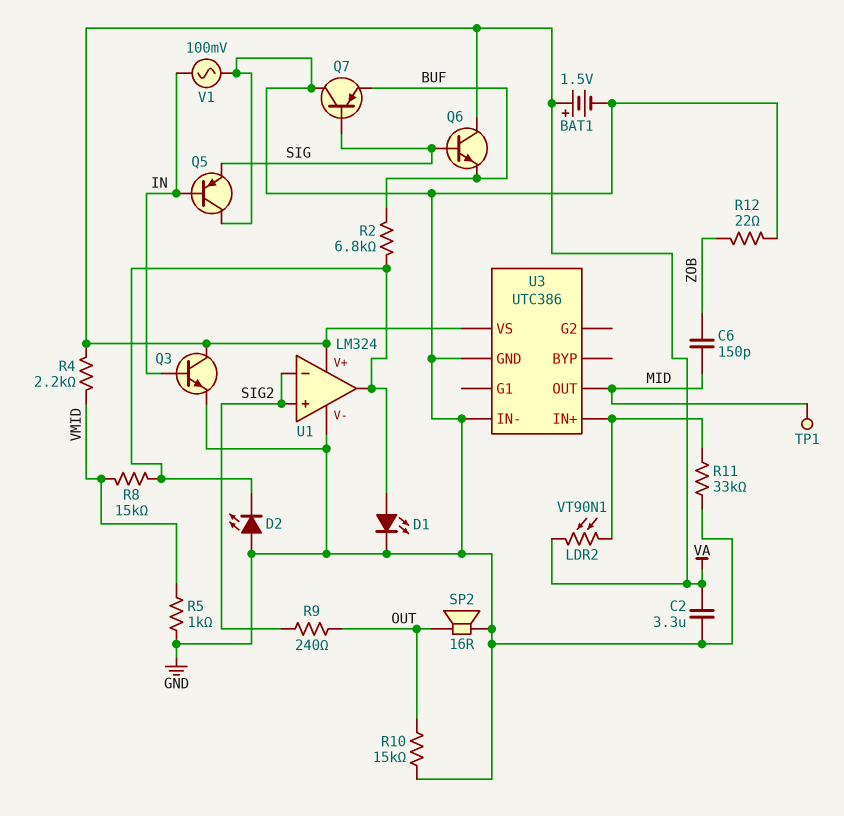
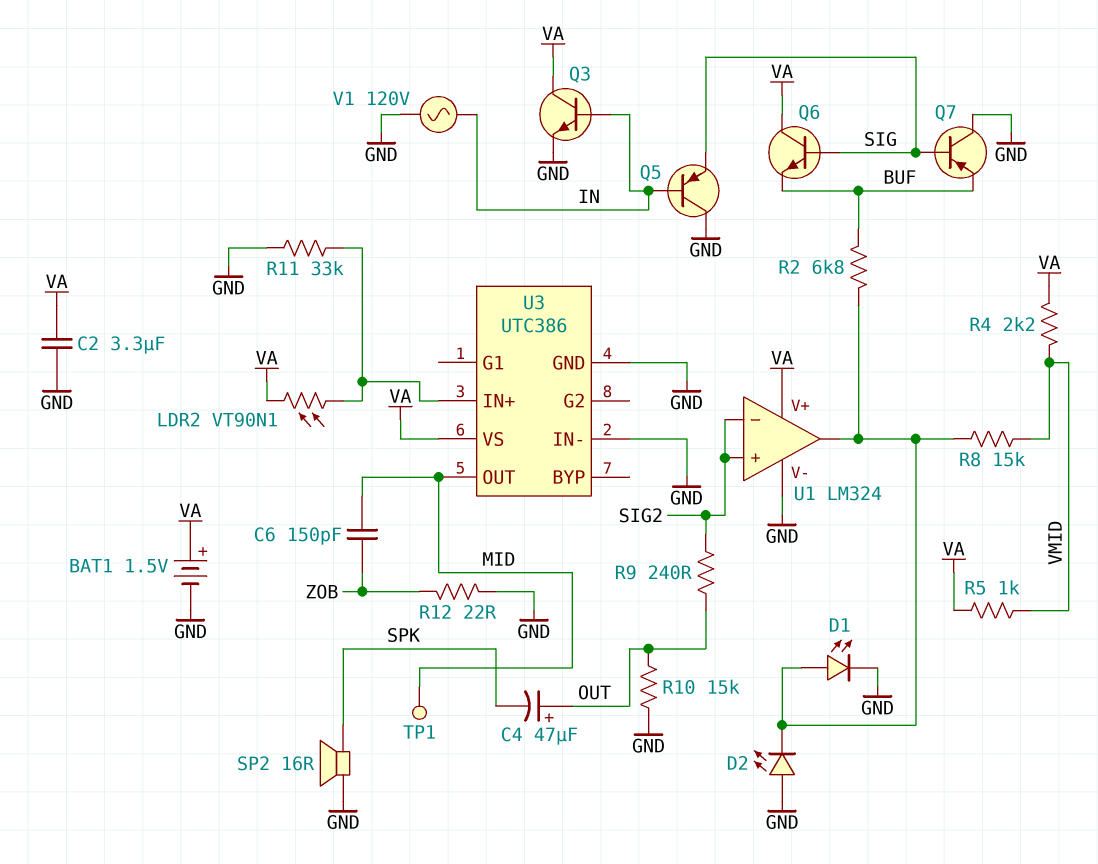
C4: none -> 47uF (plus OUT, minus SPK)
R5: 1k (GND, VMID) -> 1k (VA, VMID)
SP2: speaker 16R (GND, OUT) -> speaker 16R (GND, SPK)
V1: AC 100mV (GND, IN) -> AC 120V (GND, IN)

